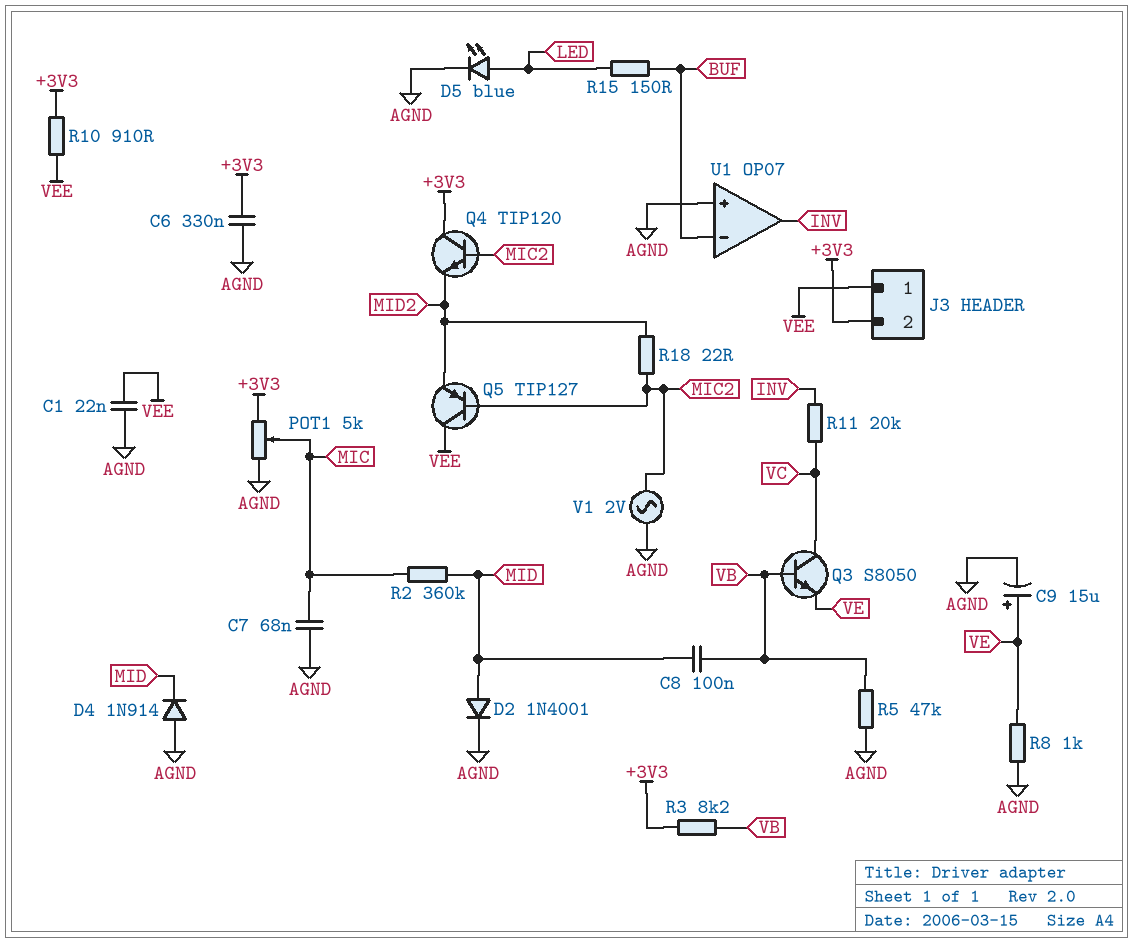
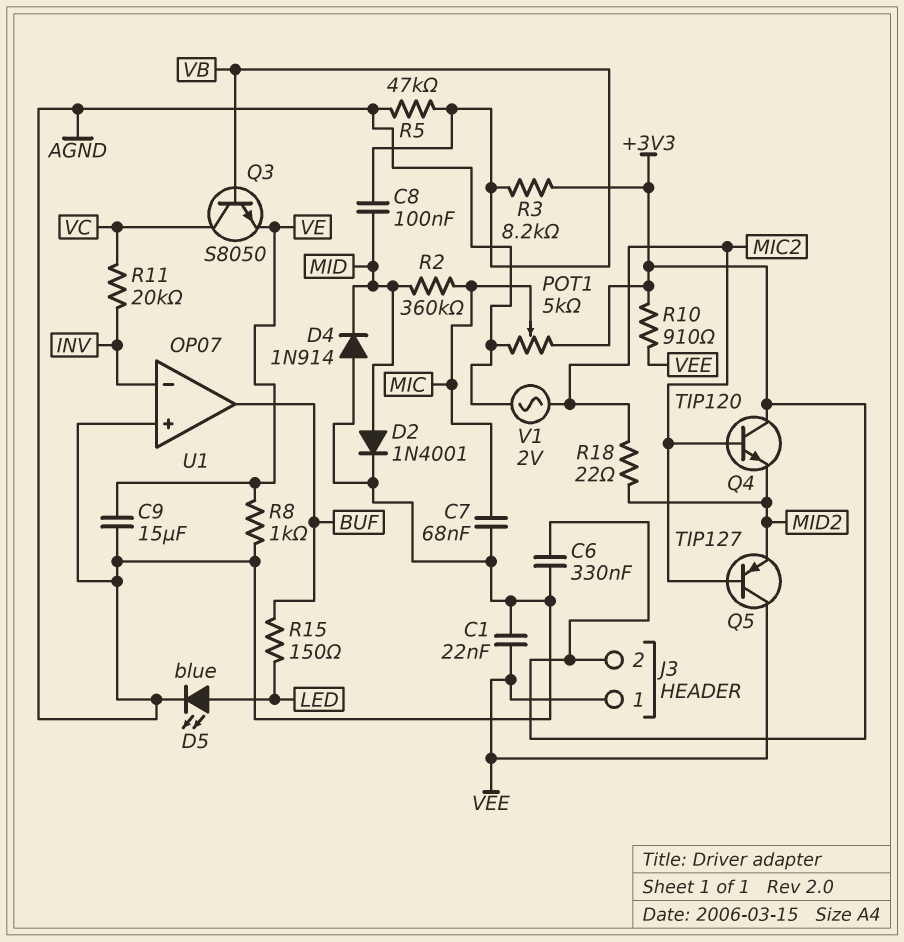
C9: 15uF (plus VE, minus AGND) -> 15uF (AGND, VE)
U1 pin in-: BUF -> INV
U1 pin out: INV -> BUF

